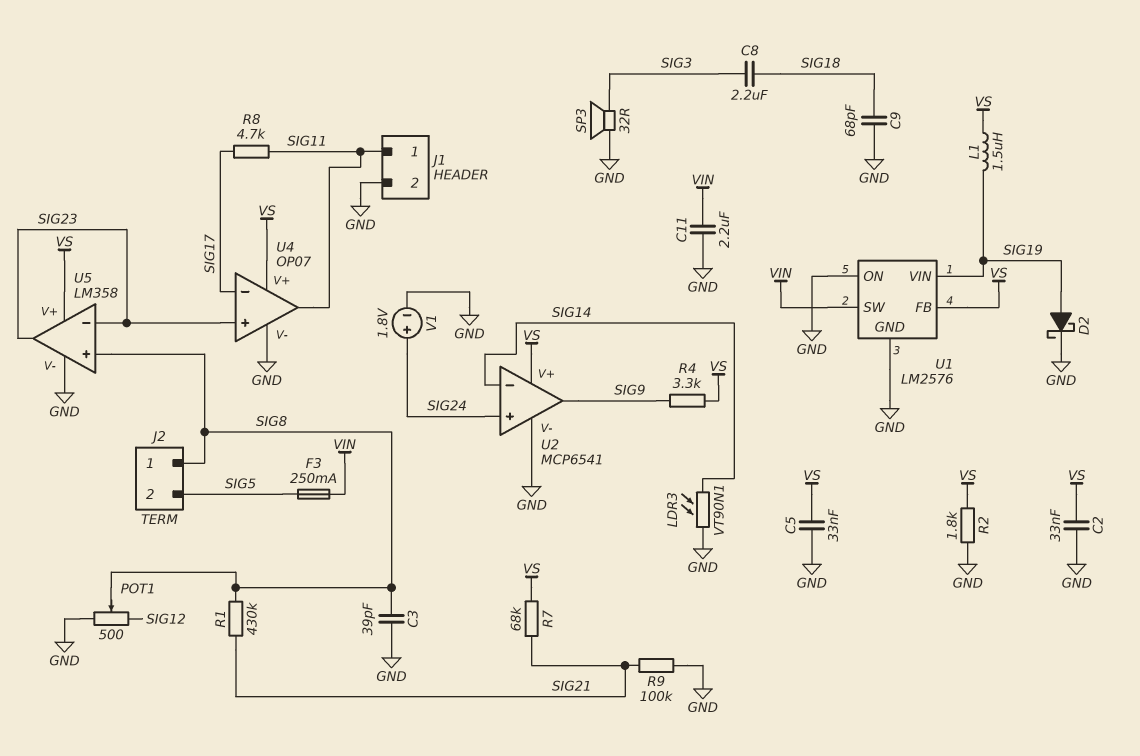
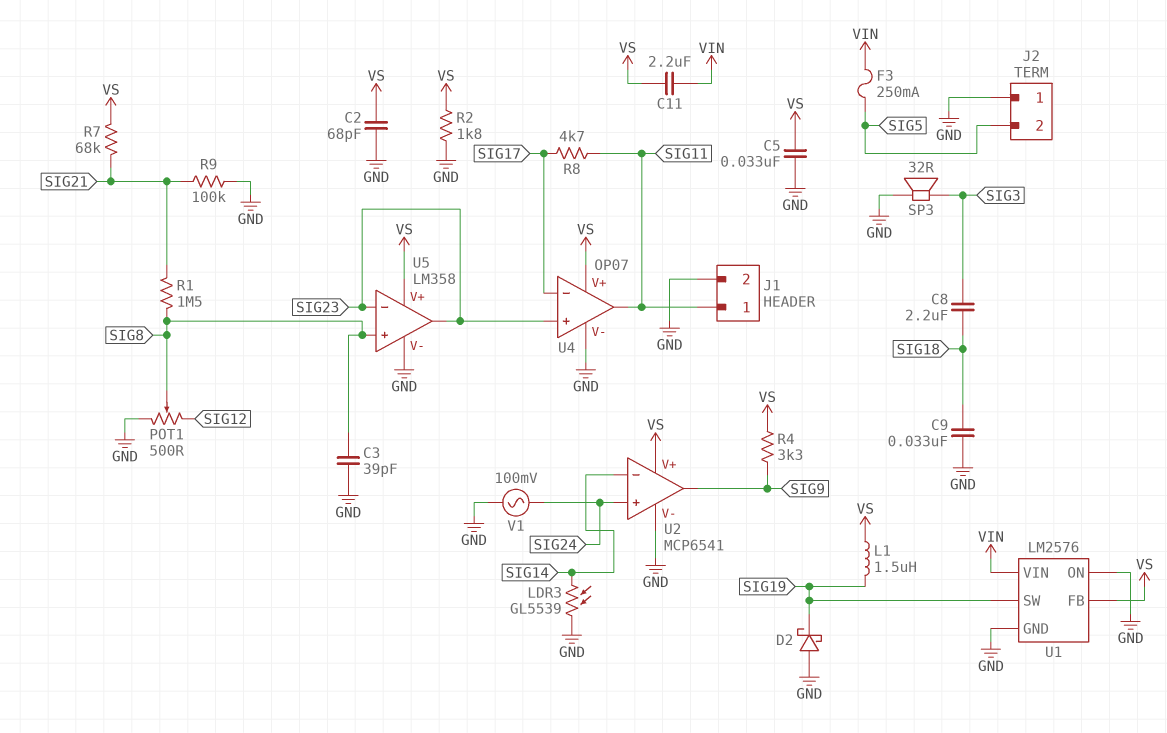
C2: 33nF (GND, VS) -> 68pF (GND, VS)
C9: 68pF (GND, SIG18) -> 33nF (GND, SIG18)
C11: 2.2uF (GND, VIN) -> 2.2uF (VIN, VS)
D2: schottky (A SIG19, K GND) -> schottky (A GND, K SIG19)
J2 pin 1: SIG8 -> GND
LDR3: VT90N1 (GND, SIG14) -> GL5539 (GND, SIG14)
R1: 430k (SIG8, SIG21) -> 1.5M (SIG8, SIG21)
U1 pin SW: VIN -> SIG19
U1 pin VIN: SIG19 -> VIN
V1: 1.8V (plus SIG24, minus GND) -> AC 100mV (GND, SIG24)

